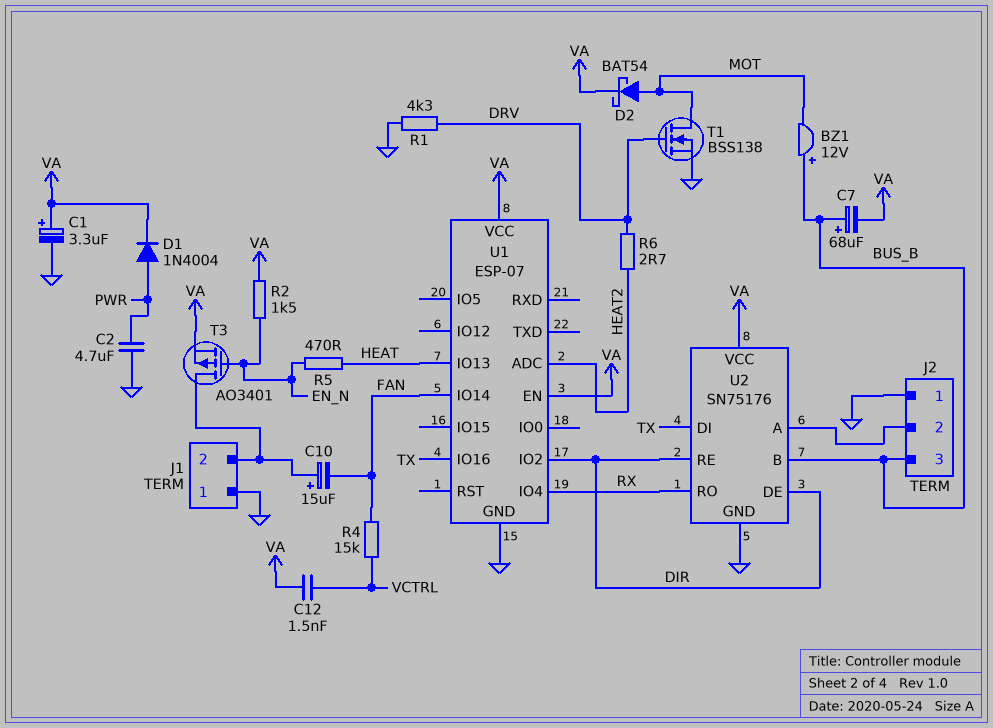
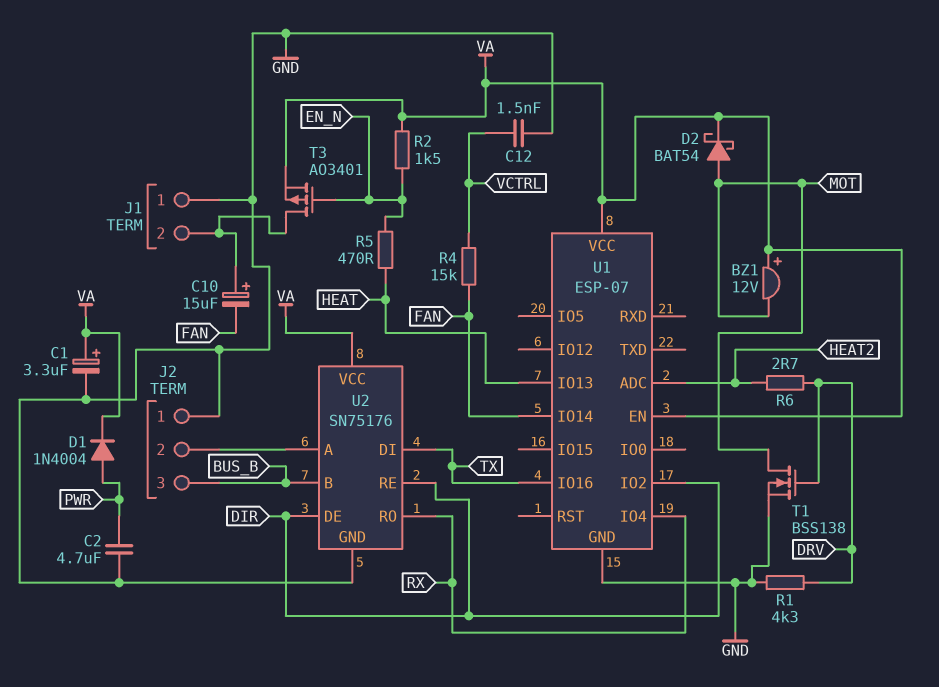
BZ1: buzzer 12V (plus BUS_B, minus MOT) -> buzzer 12V (plus VA, minus MOT)
C7: 68uF (plus BUS_B, minus VA) -> none
C12: 1.5nF (VA, VCTRL) -> 1.5nF (GND, VCTRL)

